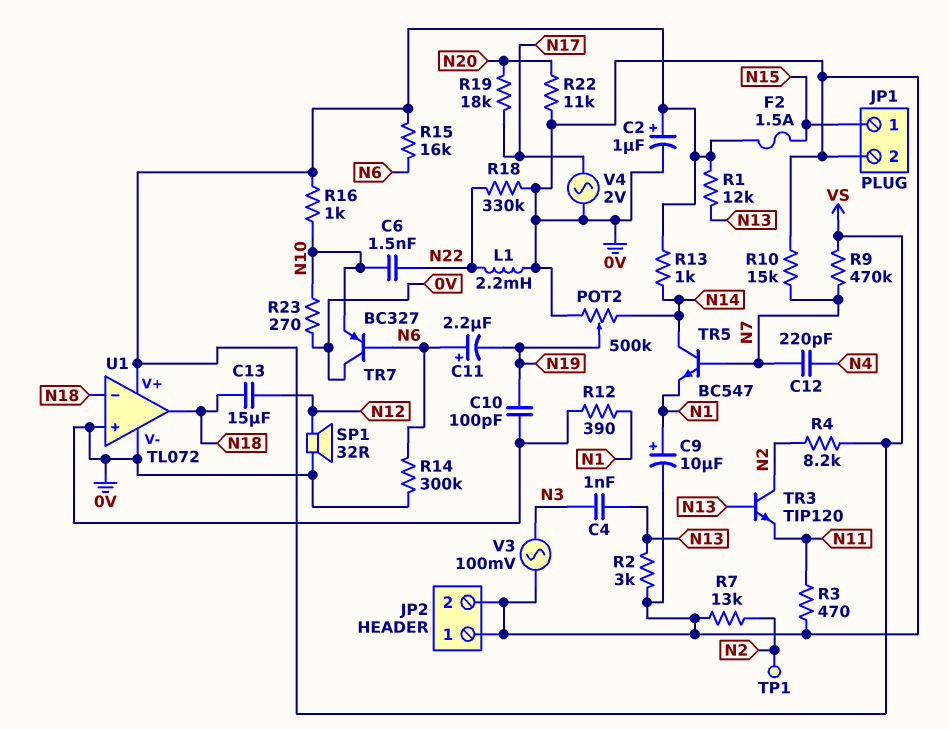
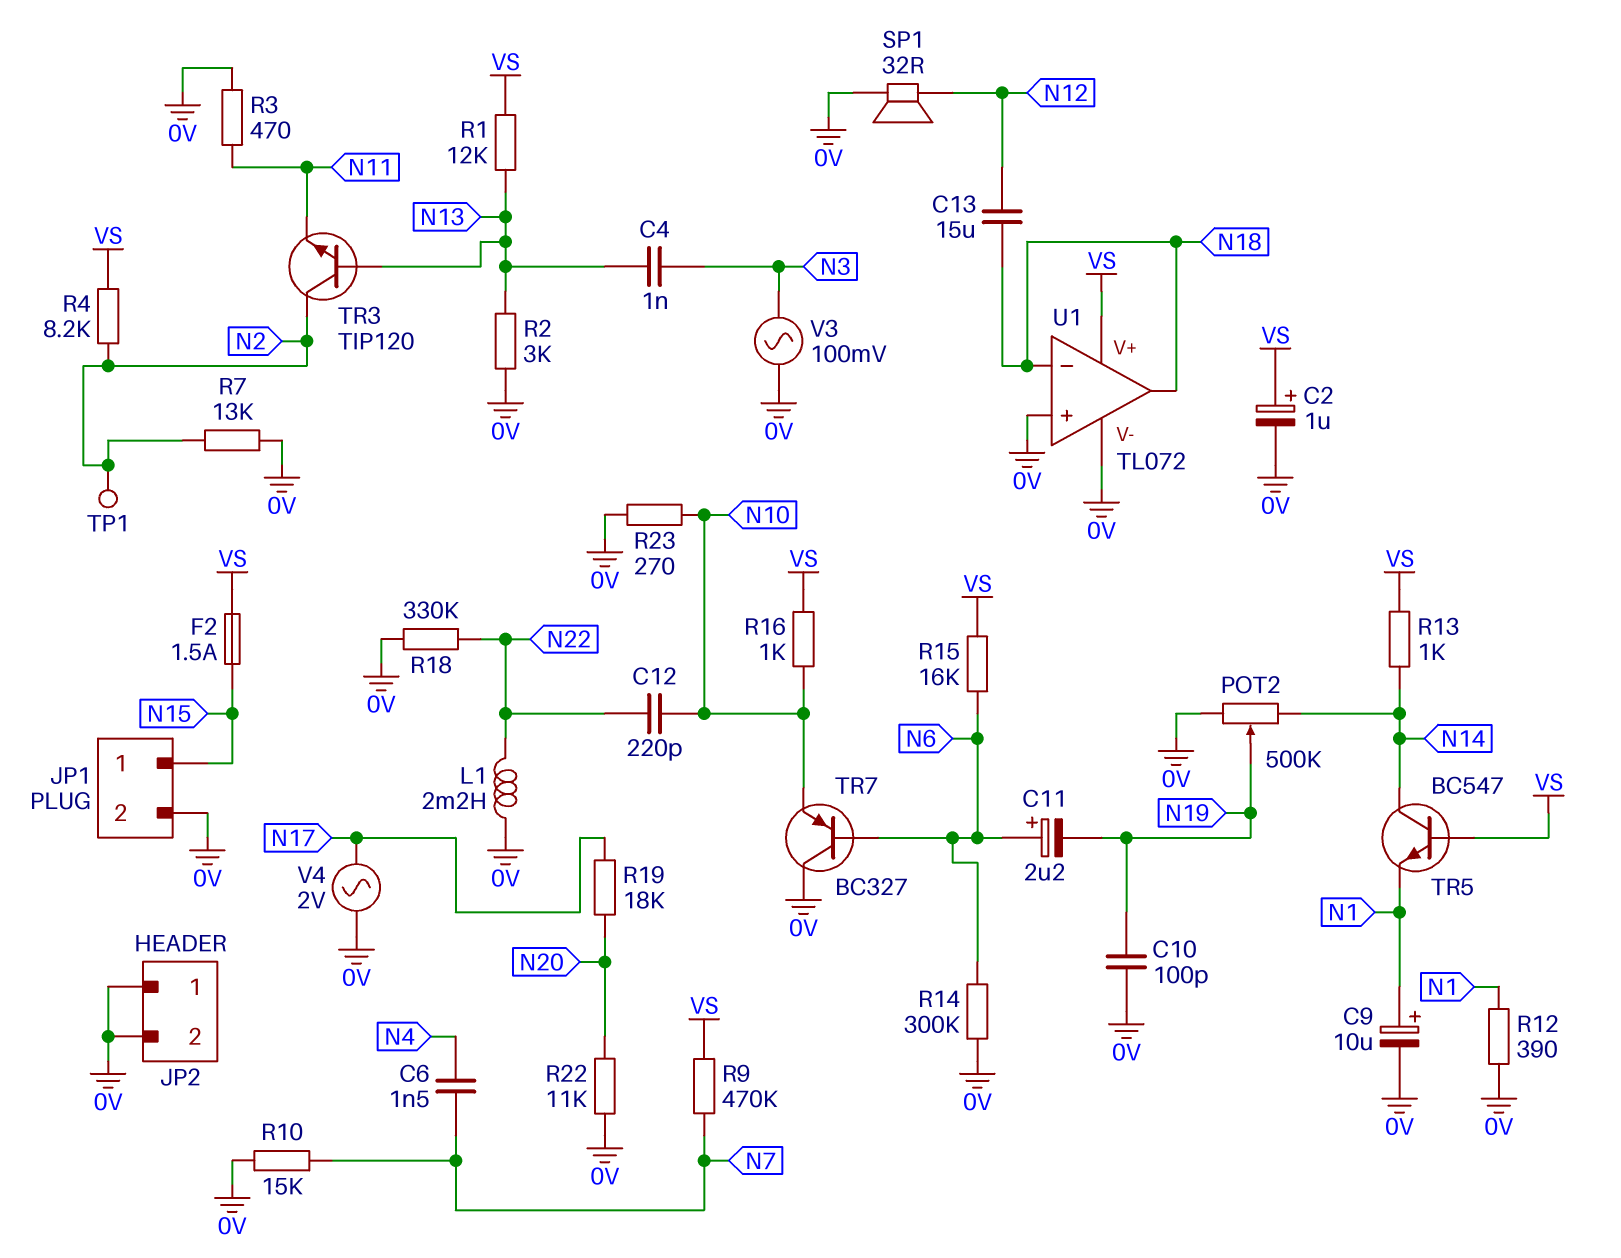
C6: 1.5nF (N10, N22) -> 1.5nF (N4, N7)
C12: 220pF (N4, N7) -> 220pF (N10, N22)
TR5: NPN BC547 (B N7, C N14, E N1) -> NPN BC547 (B VS, C N14, E N1)

